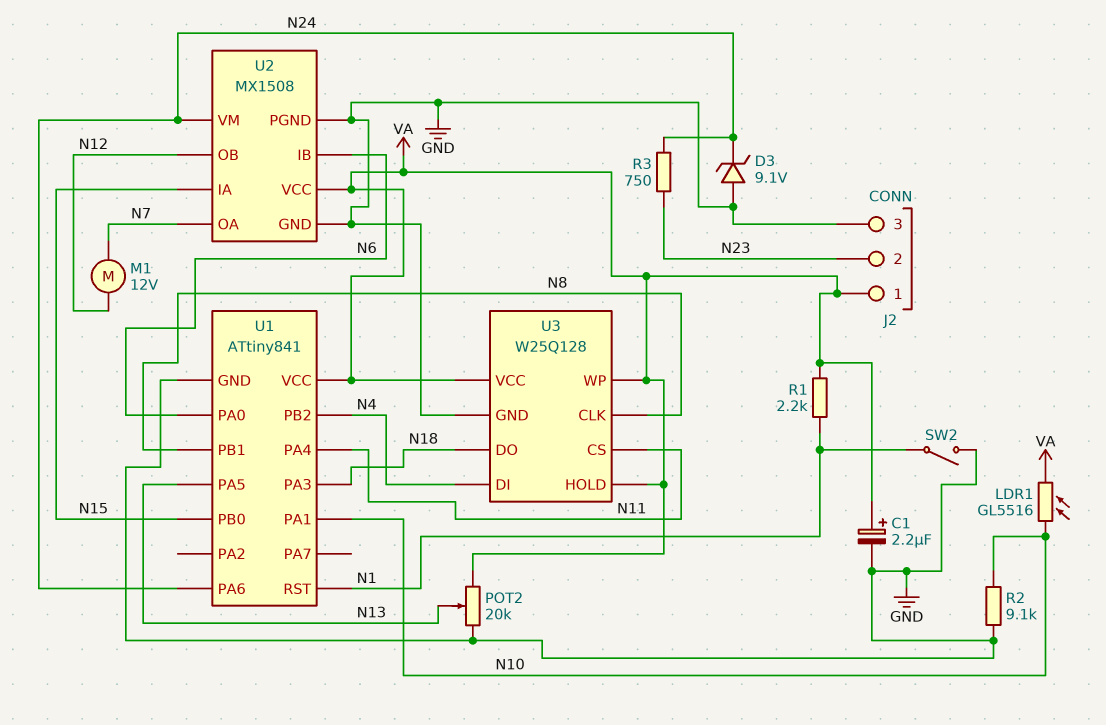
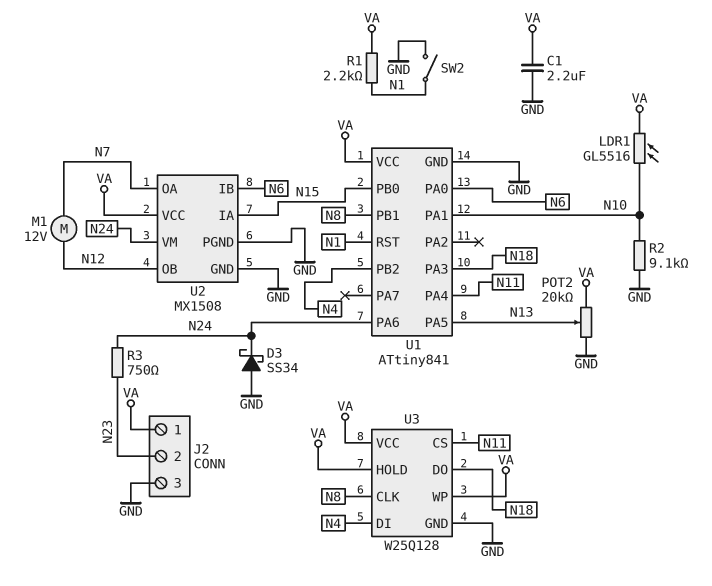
C1: 2.2uF (plus VA, minus GND) -> 2.2uF (GND, VA)
D3: zener 9.1V (A GND, K N24) -> schottky SS34 (A GND, K N24)

